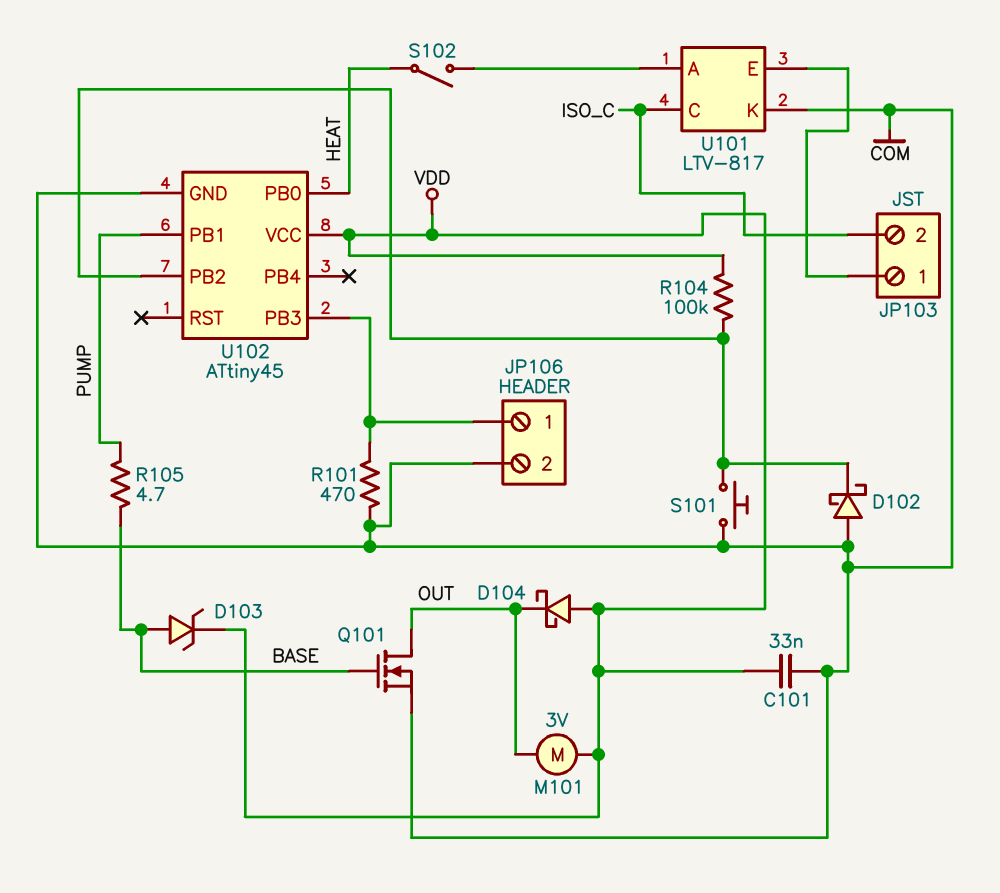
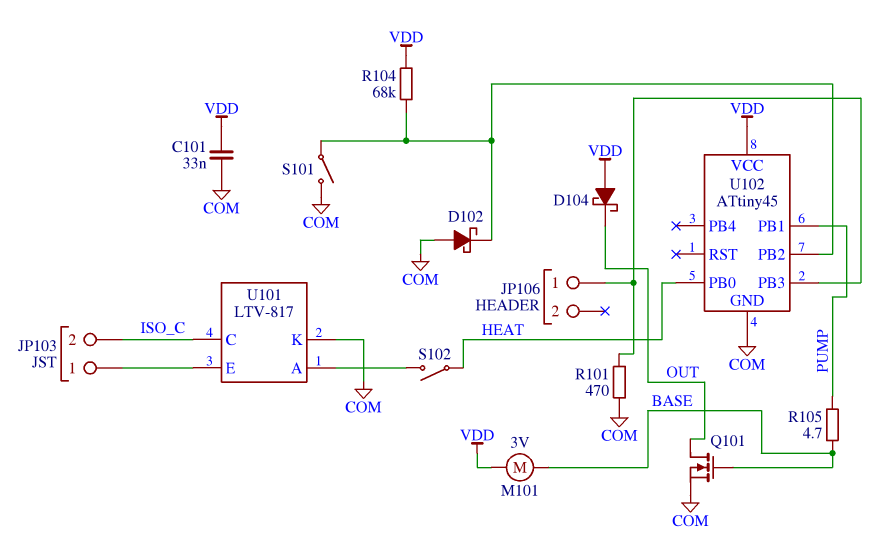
D103: zener (A BASE, K VDD) -> none
JP106 pin 2: COM -> none
M101: motor 3V (OUT, VDD) -> motor 3V (BASE, VDD)
R104: 100k (U102/PB2, VDD) -> 68k (U102/PB2, VDD)
S101: button (COM, U102/PB2) -> switch (COM, U102/PB2)

